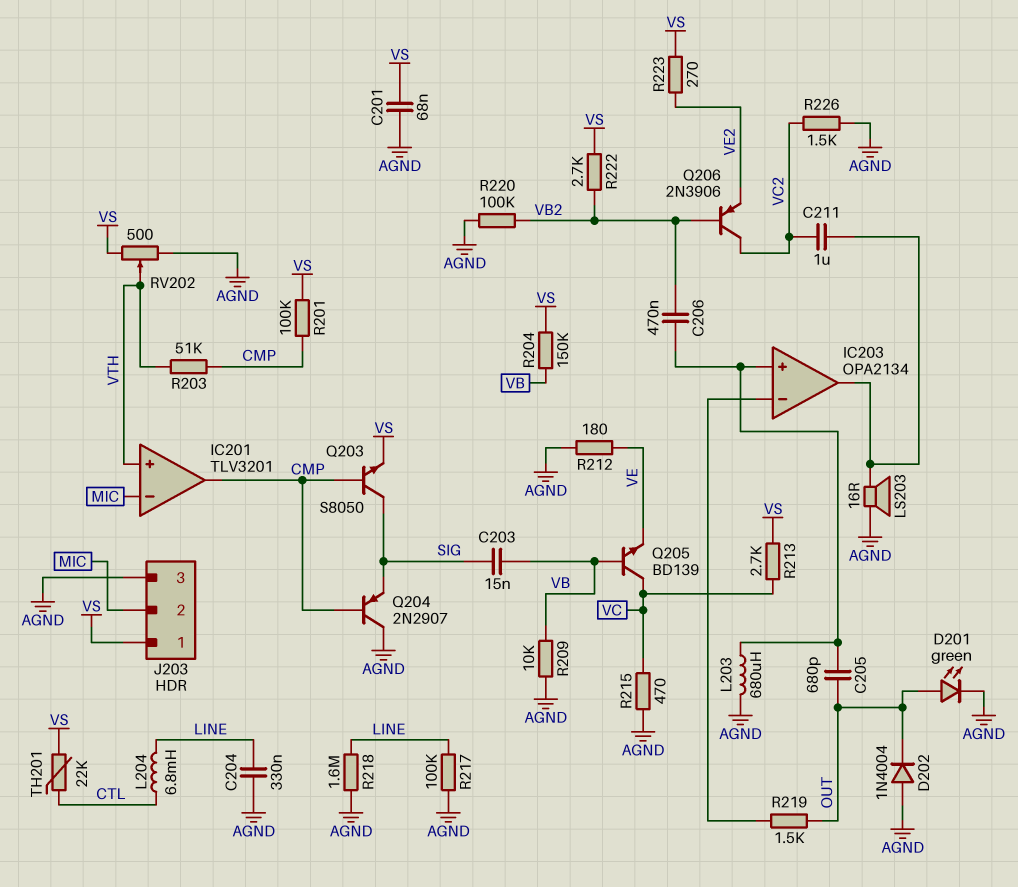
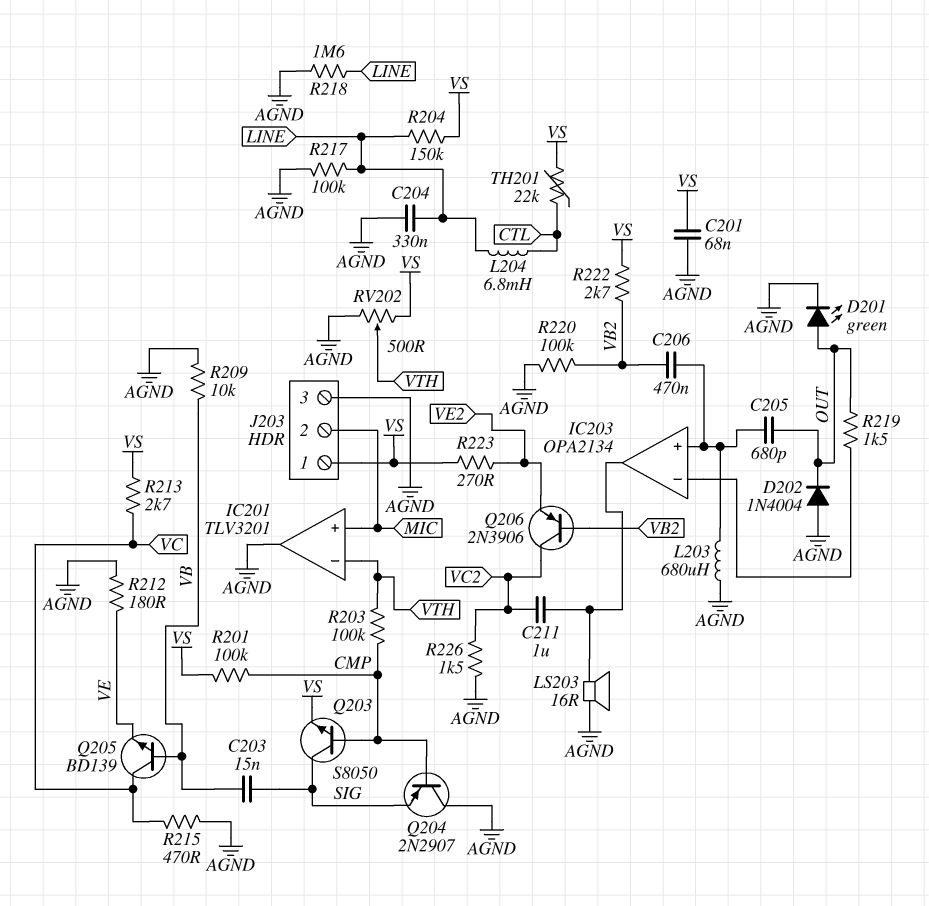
IC201 pin in+: VTH -> MIC
IC201 pin in-: MIC -> VTH
IC201 pin out: CMP -> AGND
R203: 51k (CMP, VTH) -> 100k (CMP, VTH)
R204: 150k (VB, VS) -> 150k (LINE, VS)

